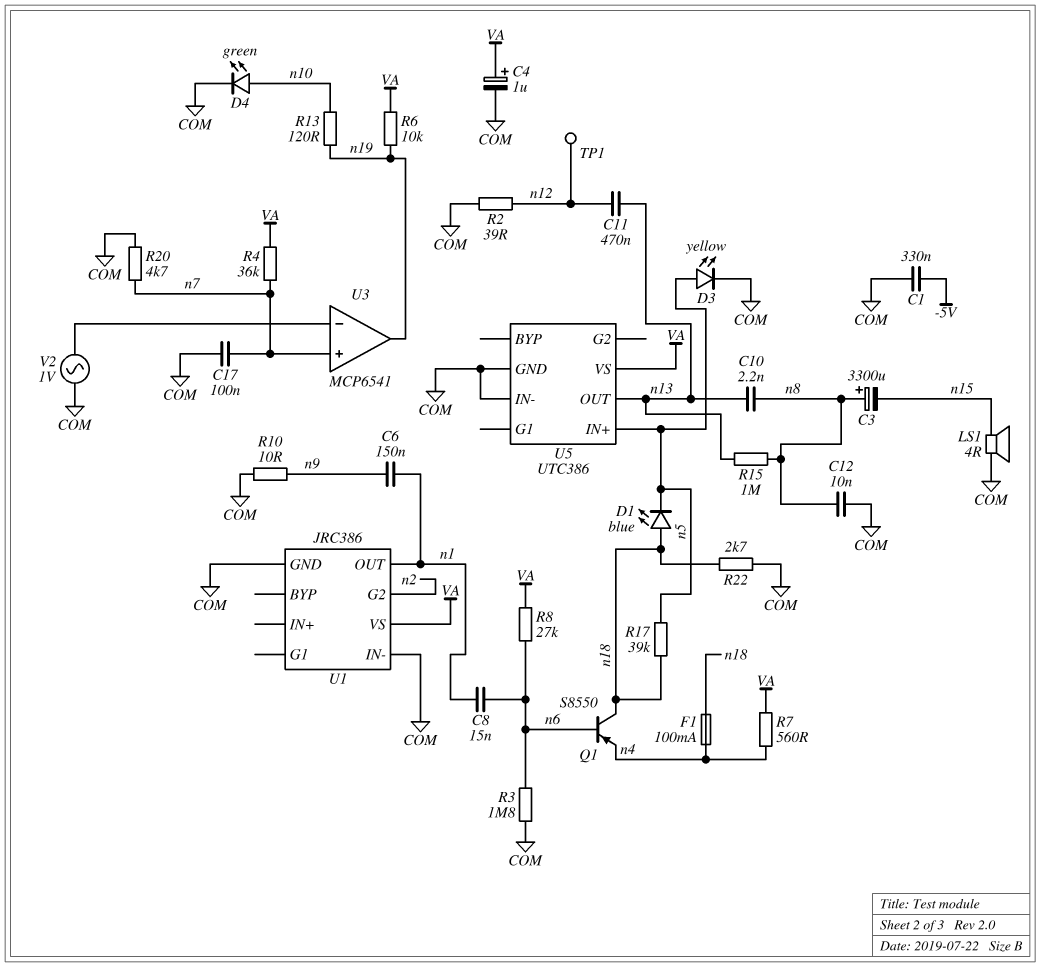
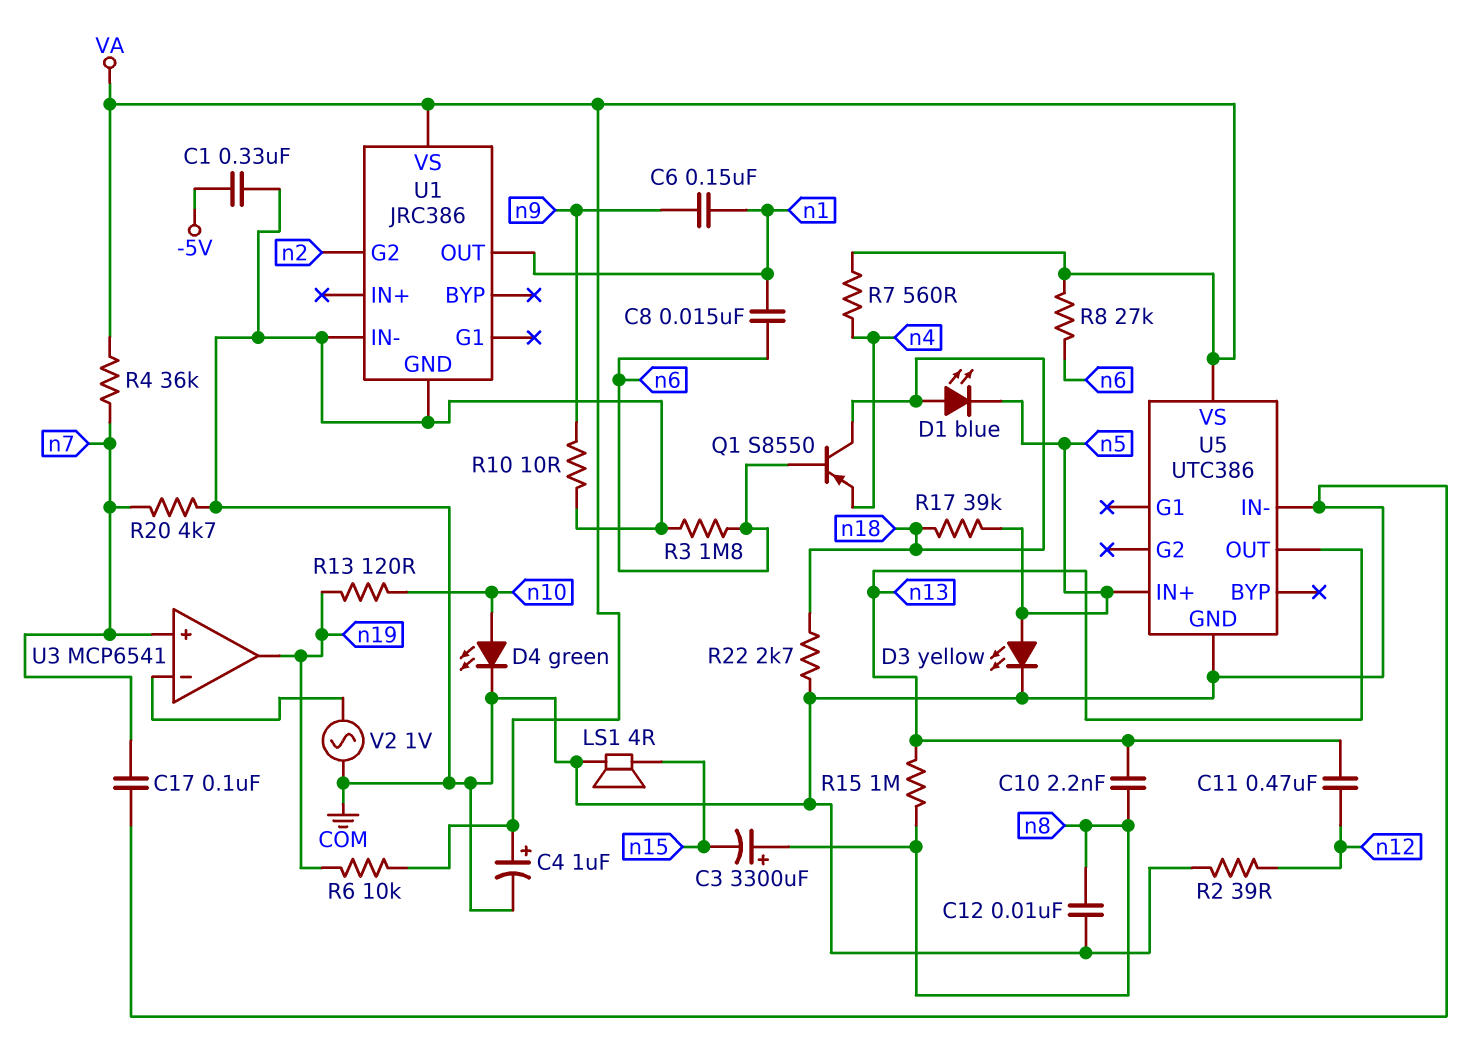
F1: 100mA (n4, n18) -> none
TP1: test point (n12) -> none

